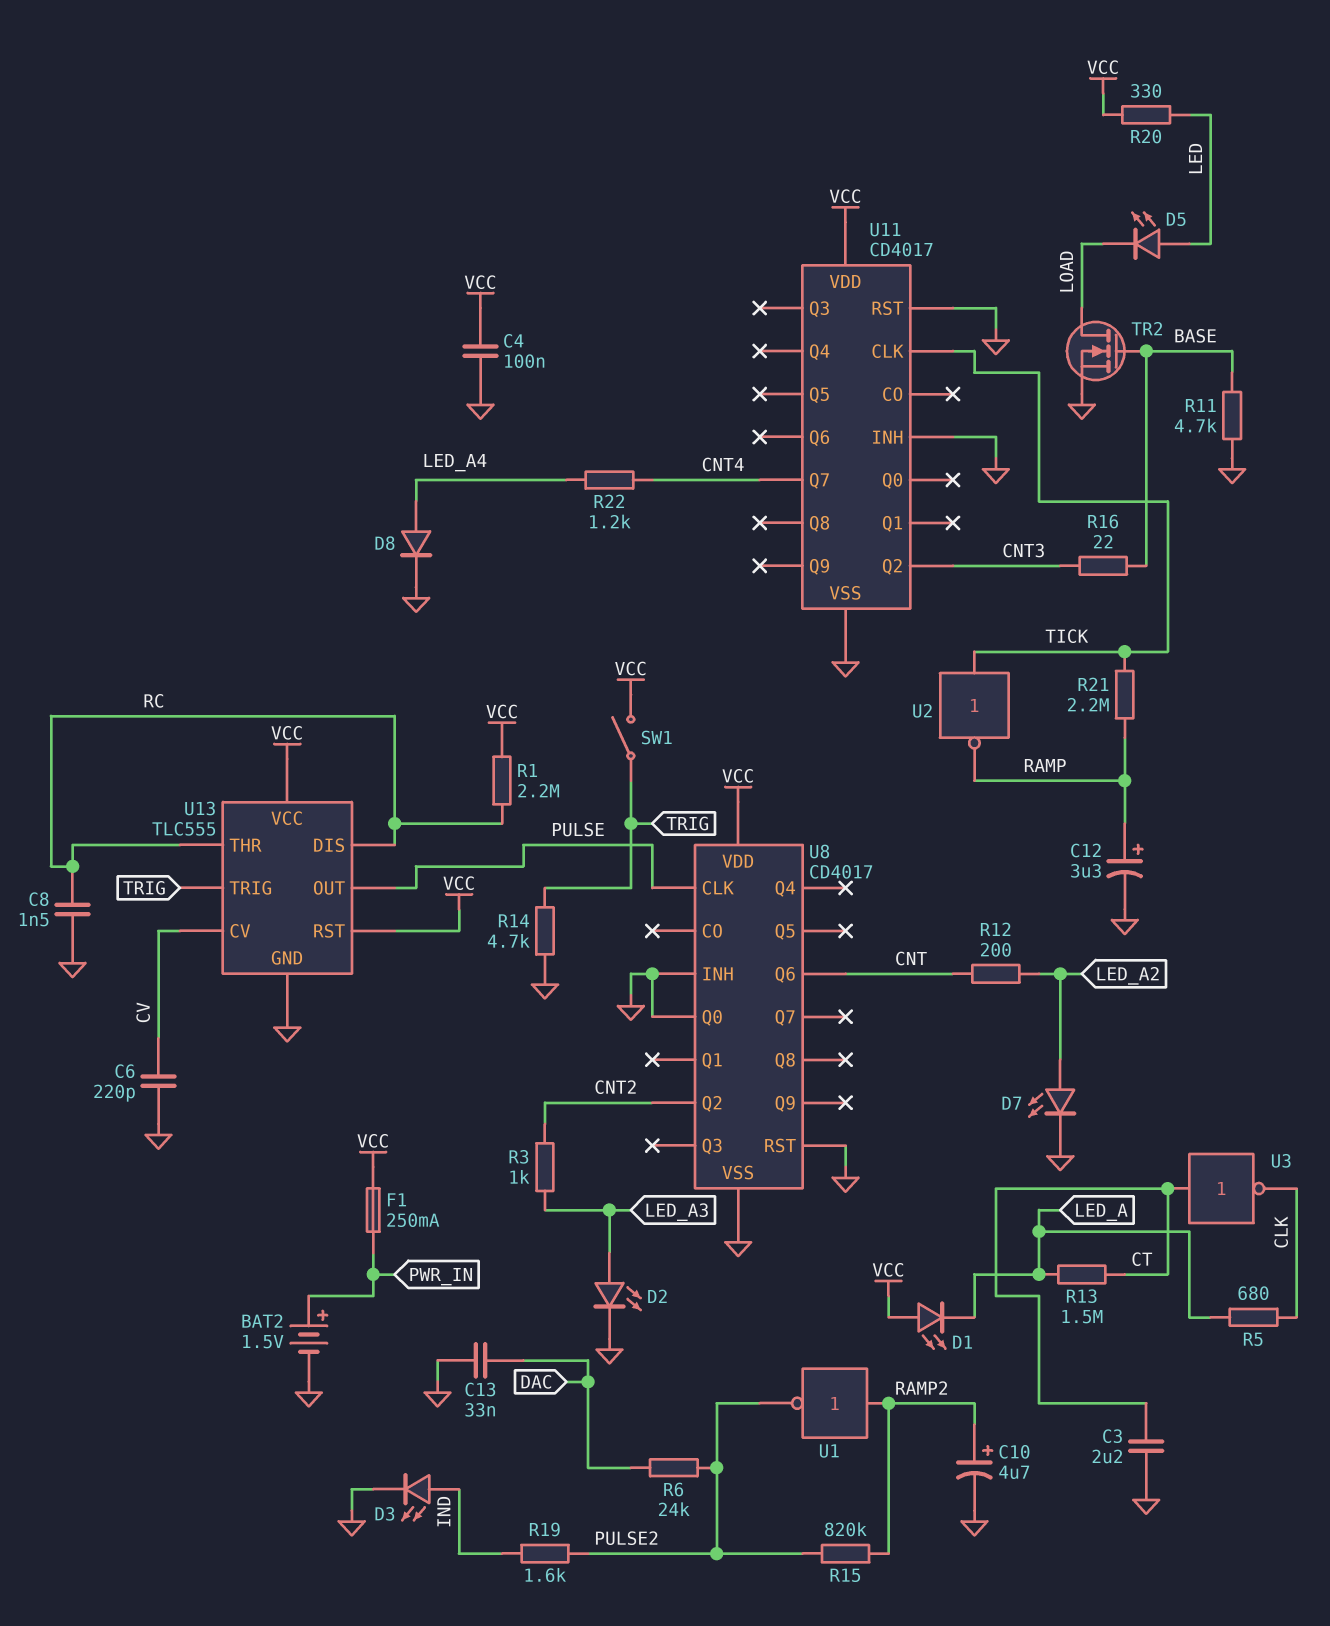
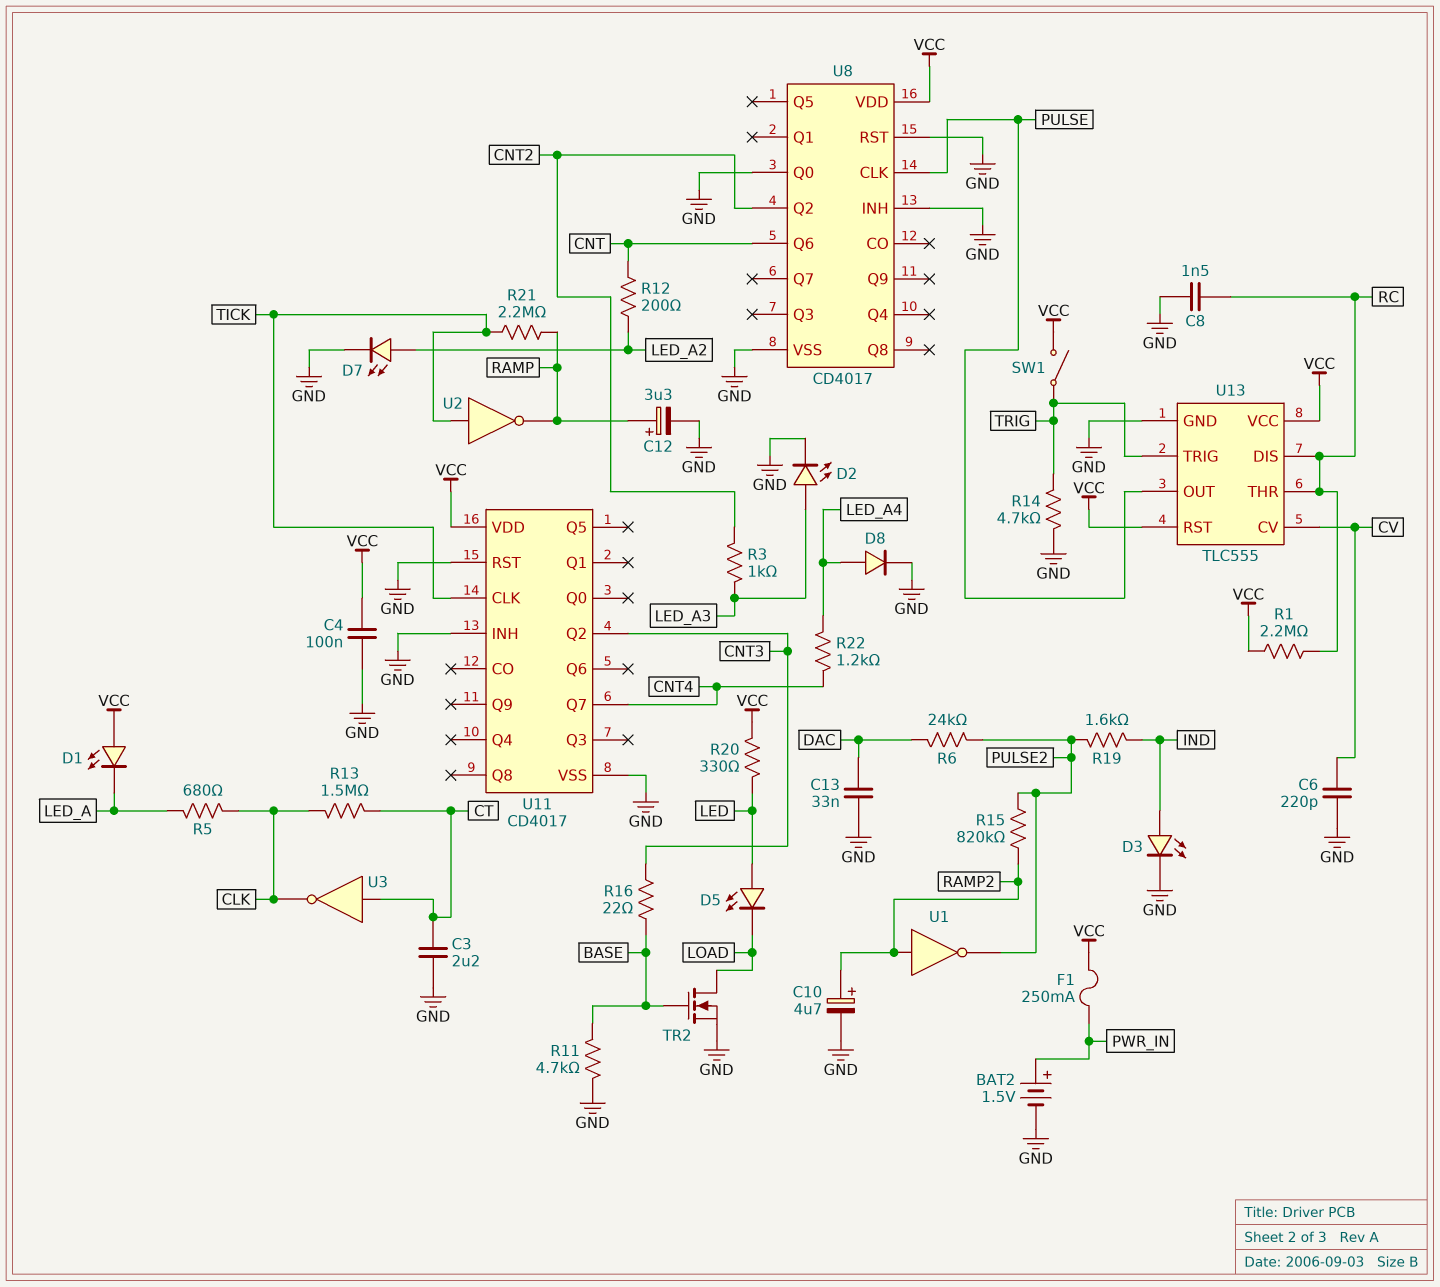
R13: 1.5M (CT, LED_A) -> 1.5M (CLK, CT)

